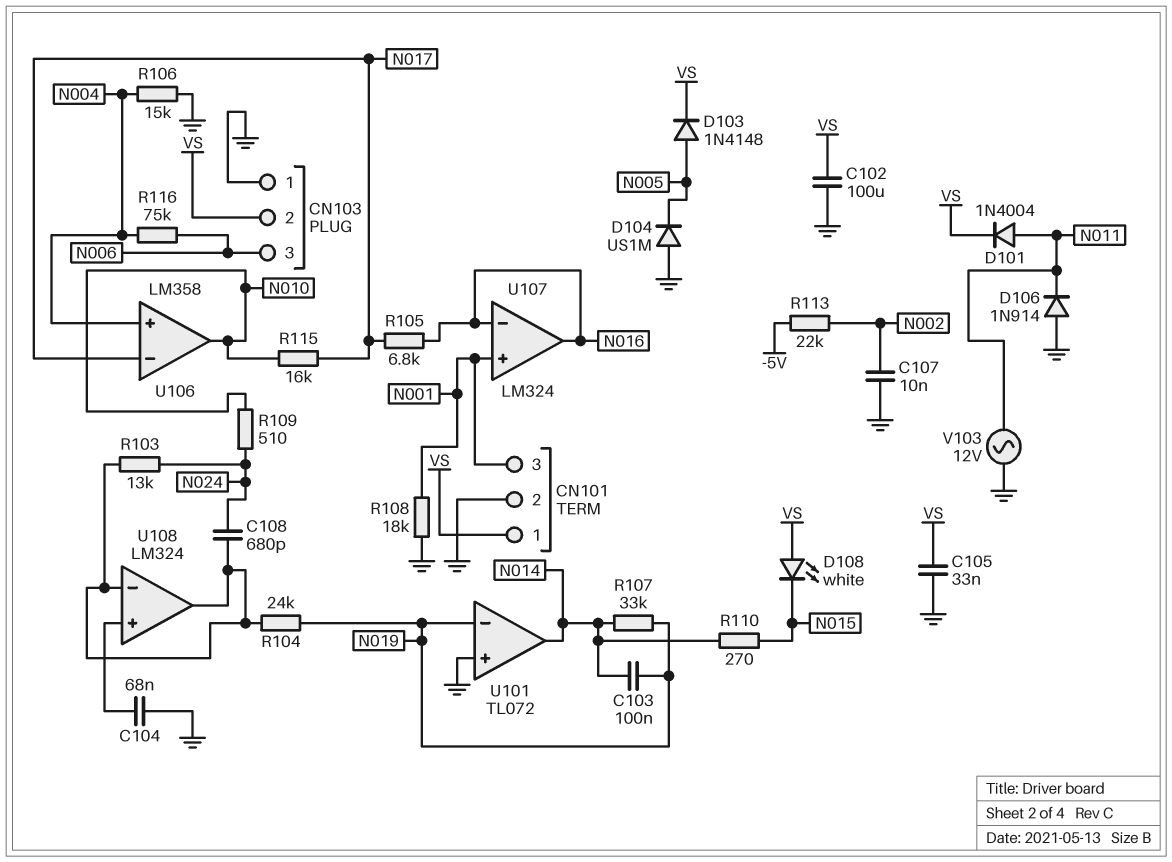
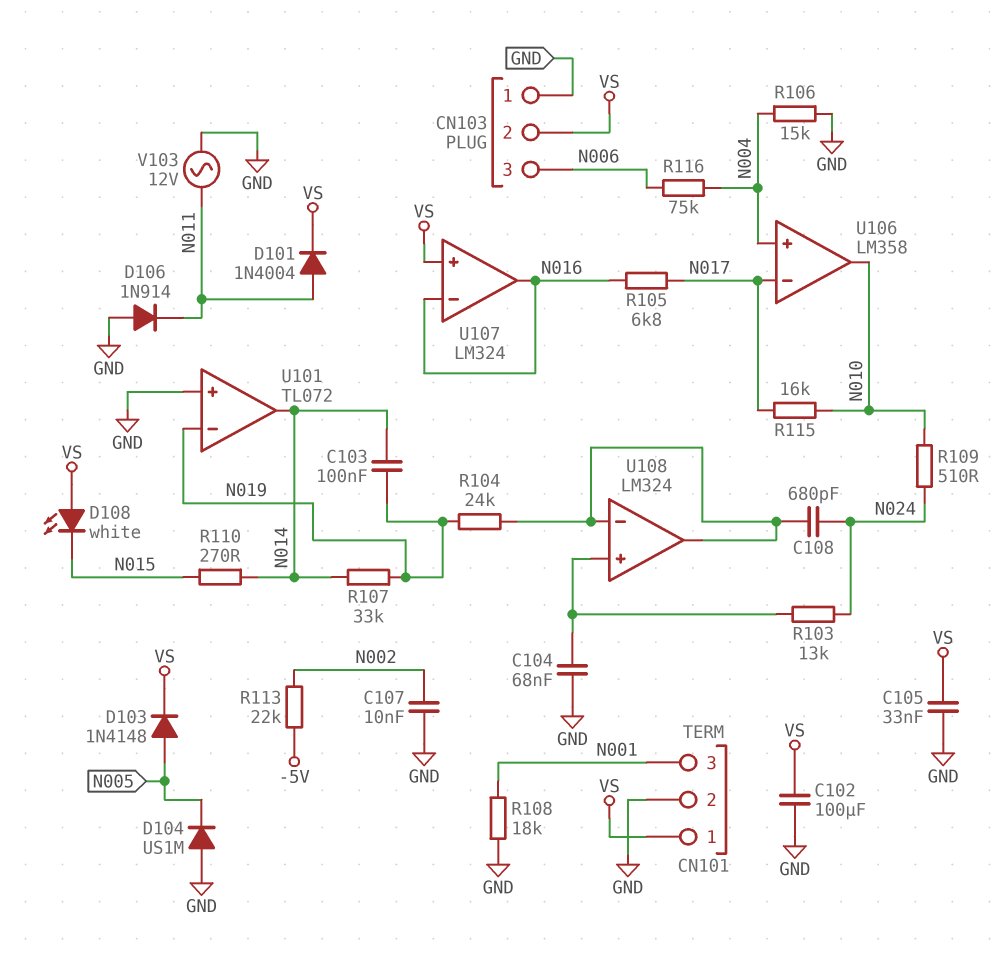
R103: 13k (N024, U108/in-) -> 13k (N024, U108/in+)
U107 pin in+: N001 -> VS

